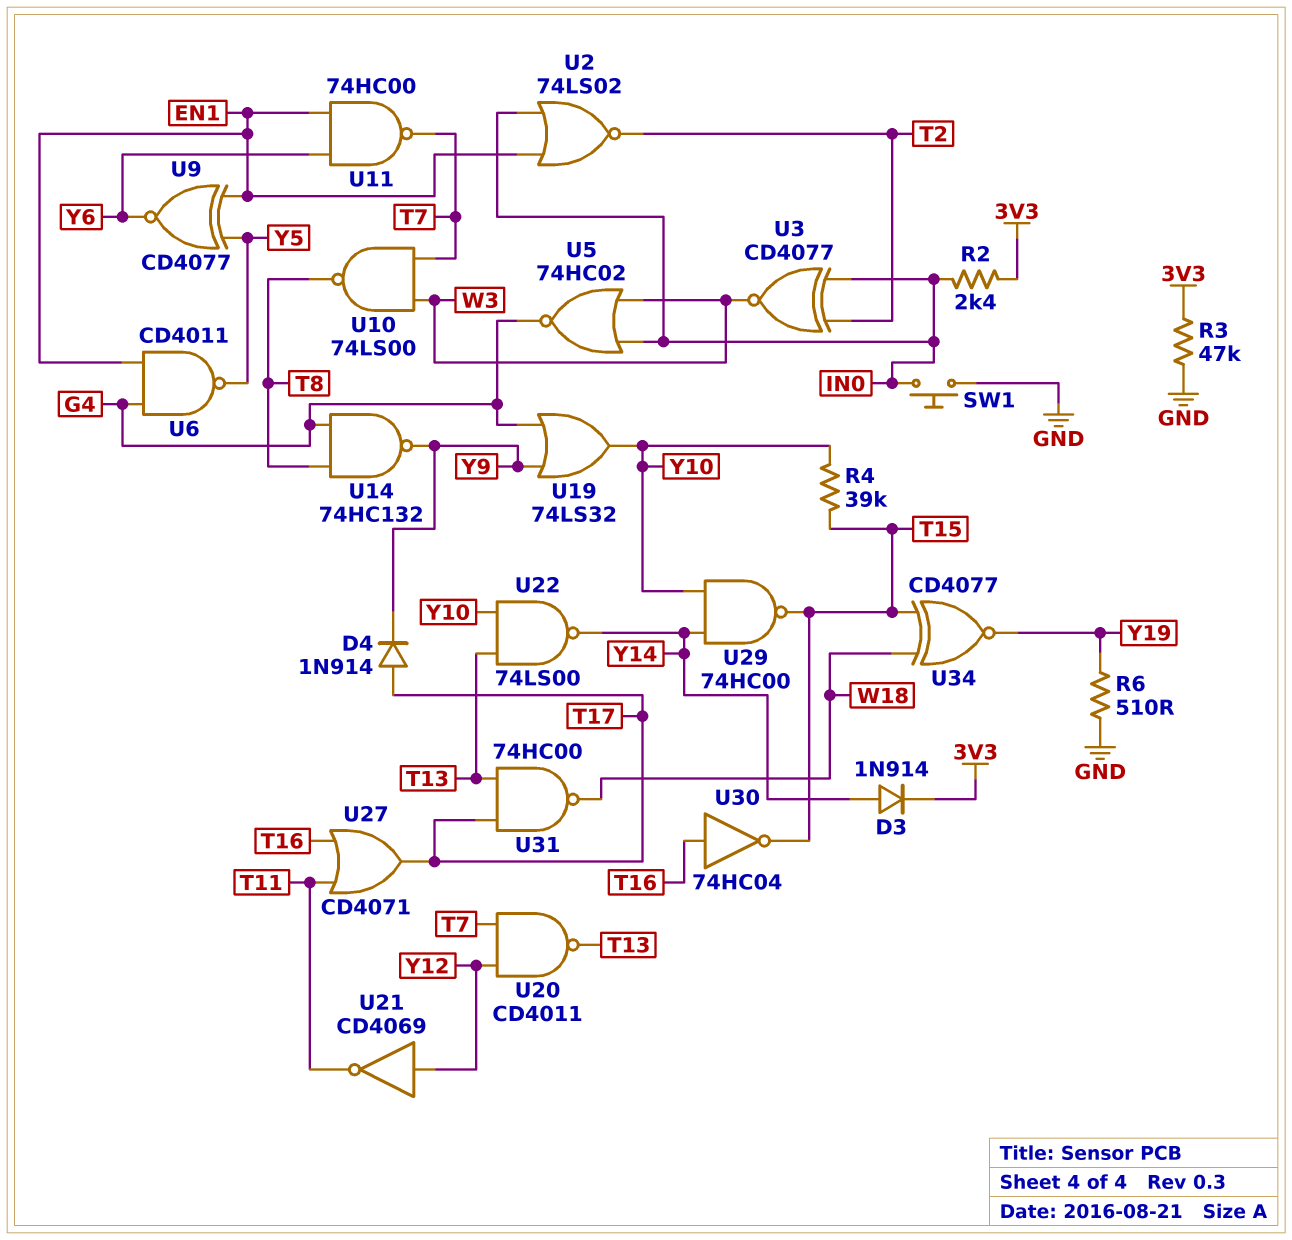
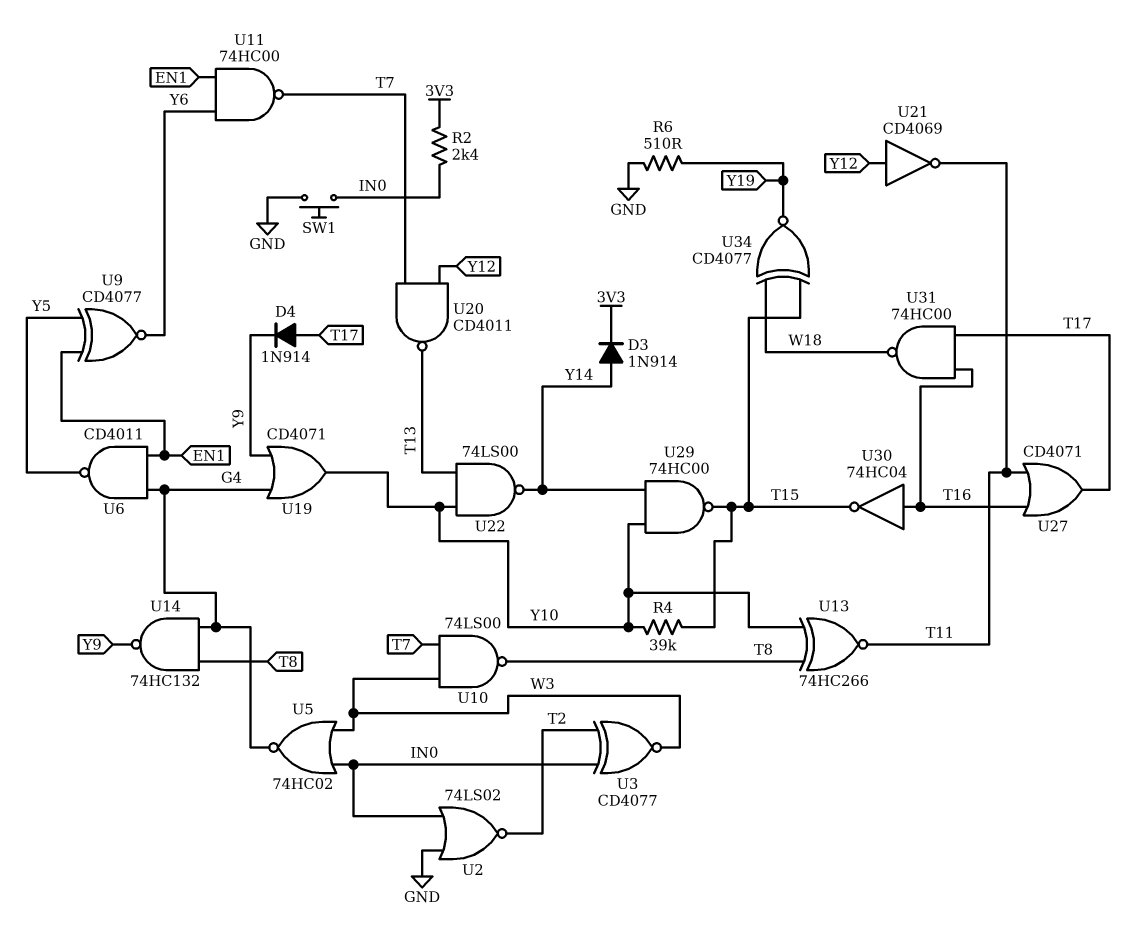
R3: 47k (3V3, GND) -> none
U2: NOR 74LS02 (in EN1, in IN0, out T2) -> NOR 74LS02 (in GND, in IN0, out T2)
U13: none -> XNOR 74HC266 (in T8, in Y10, out T11)
U19: OR 74LS32 (in G4, in Y9, out Y10) -> OR CD4071 (in G4, in Y9, out Y10)
U31: NAND 74HC00 (in T13, in T17, out W18) -> NAND 74HC00 (in T16, in T17, out W18)

